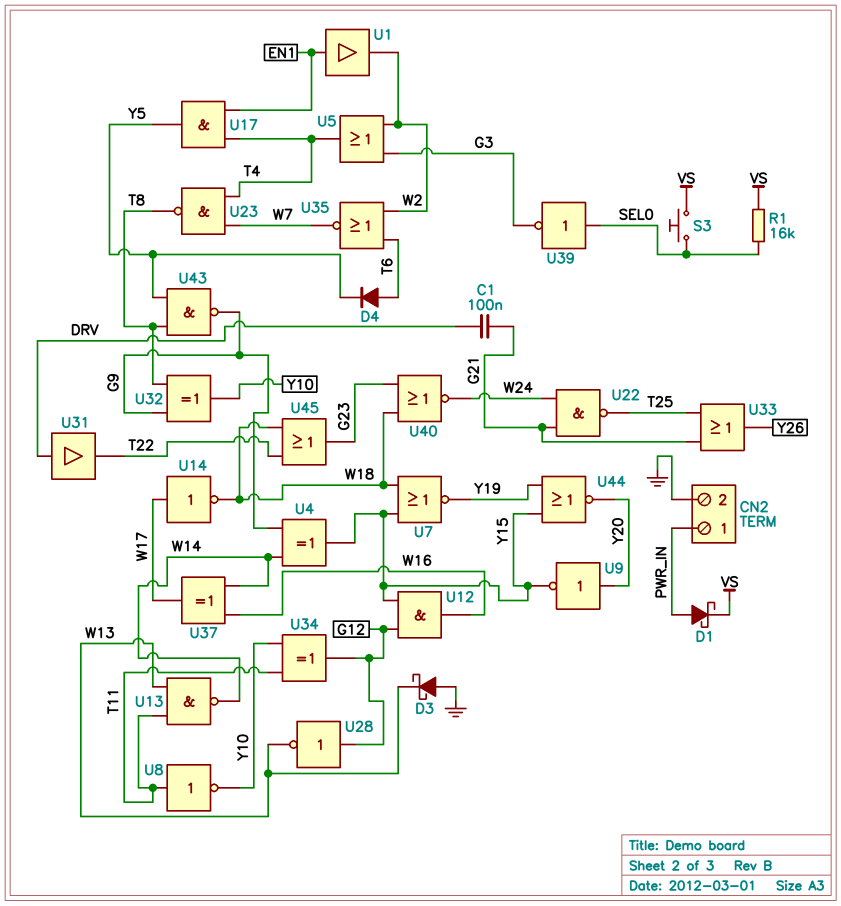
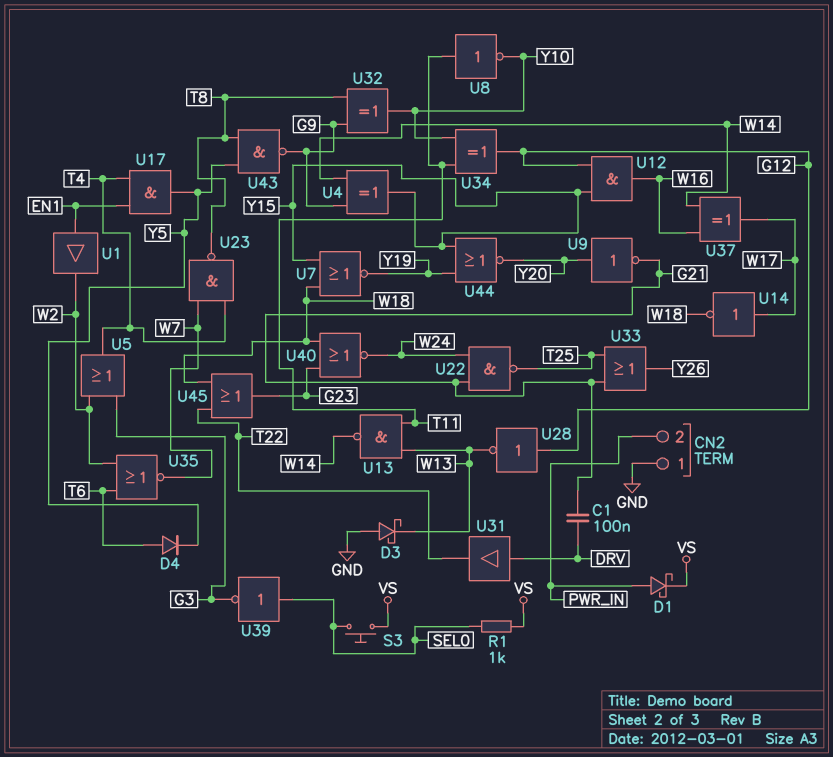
CN2 pin 1: PWR_IN -> GND
CN2 pin 2: GND -> PWR_IN
R1: 16k (SEL0, VS) -> 1k (SEL0, VS)
U9: NOT (in Y20, out Y15) -> NOT (in Y20, out G21)

